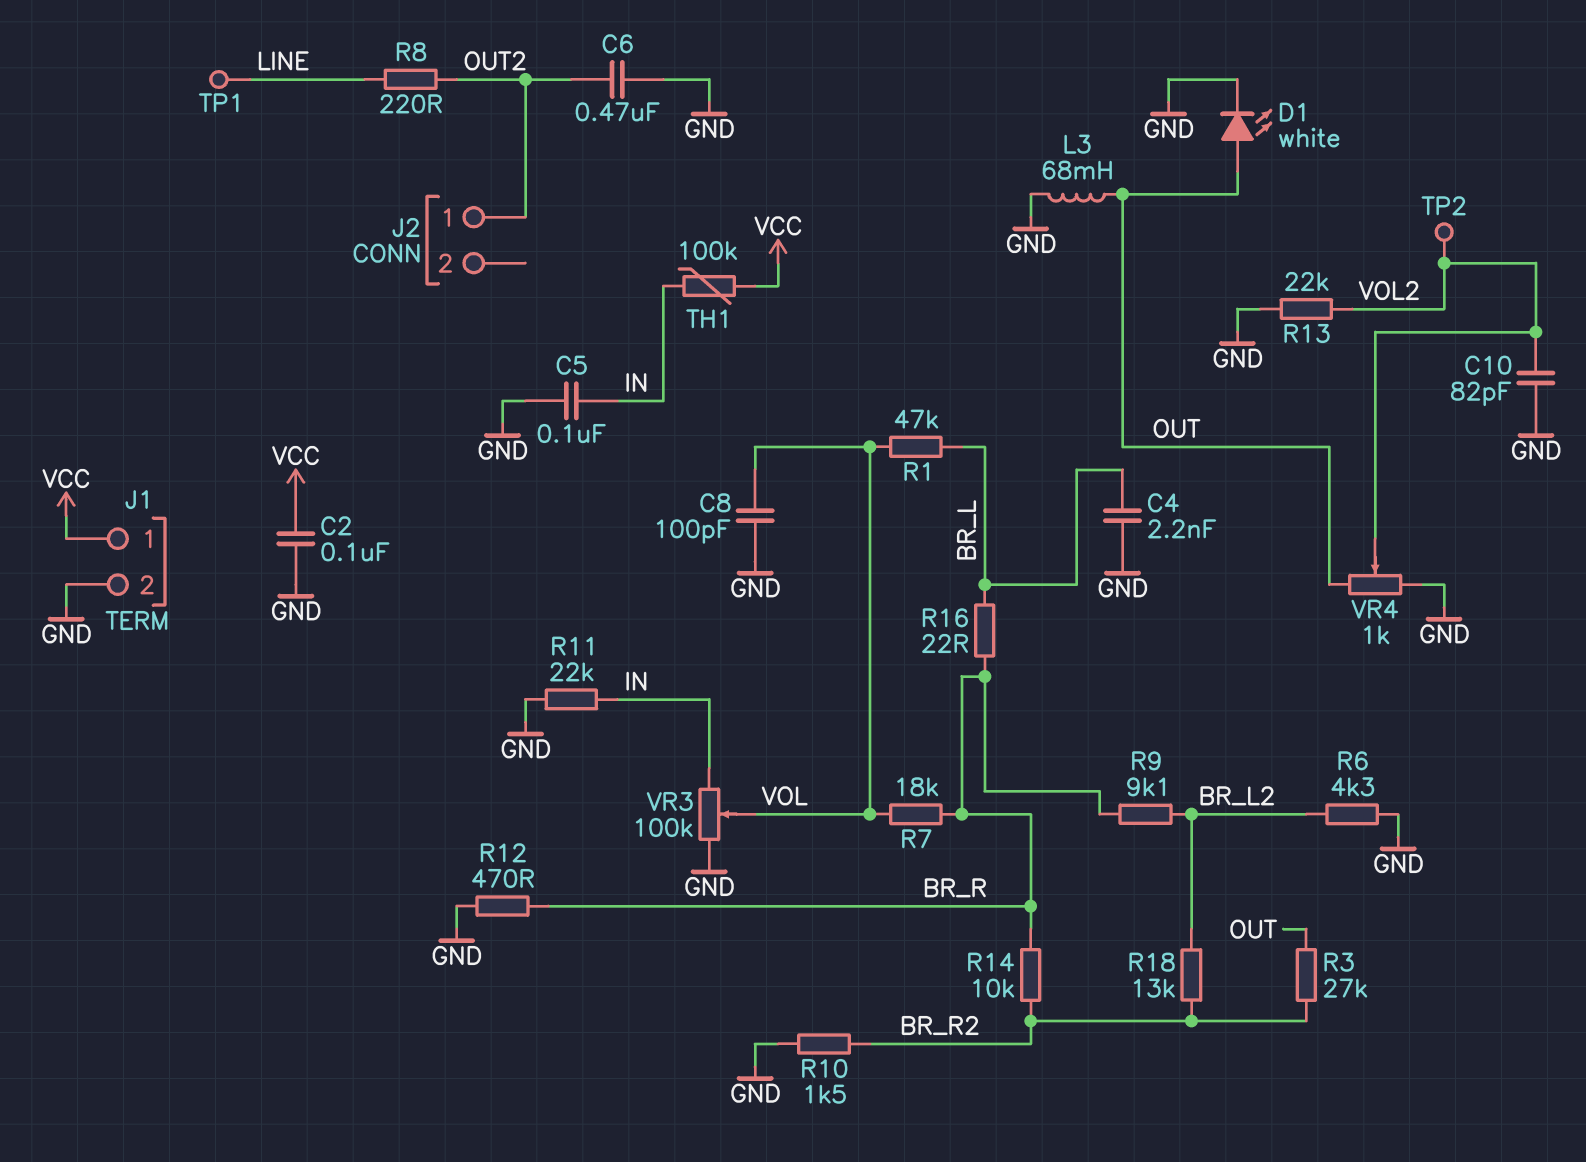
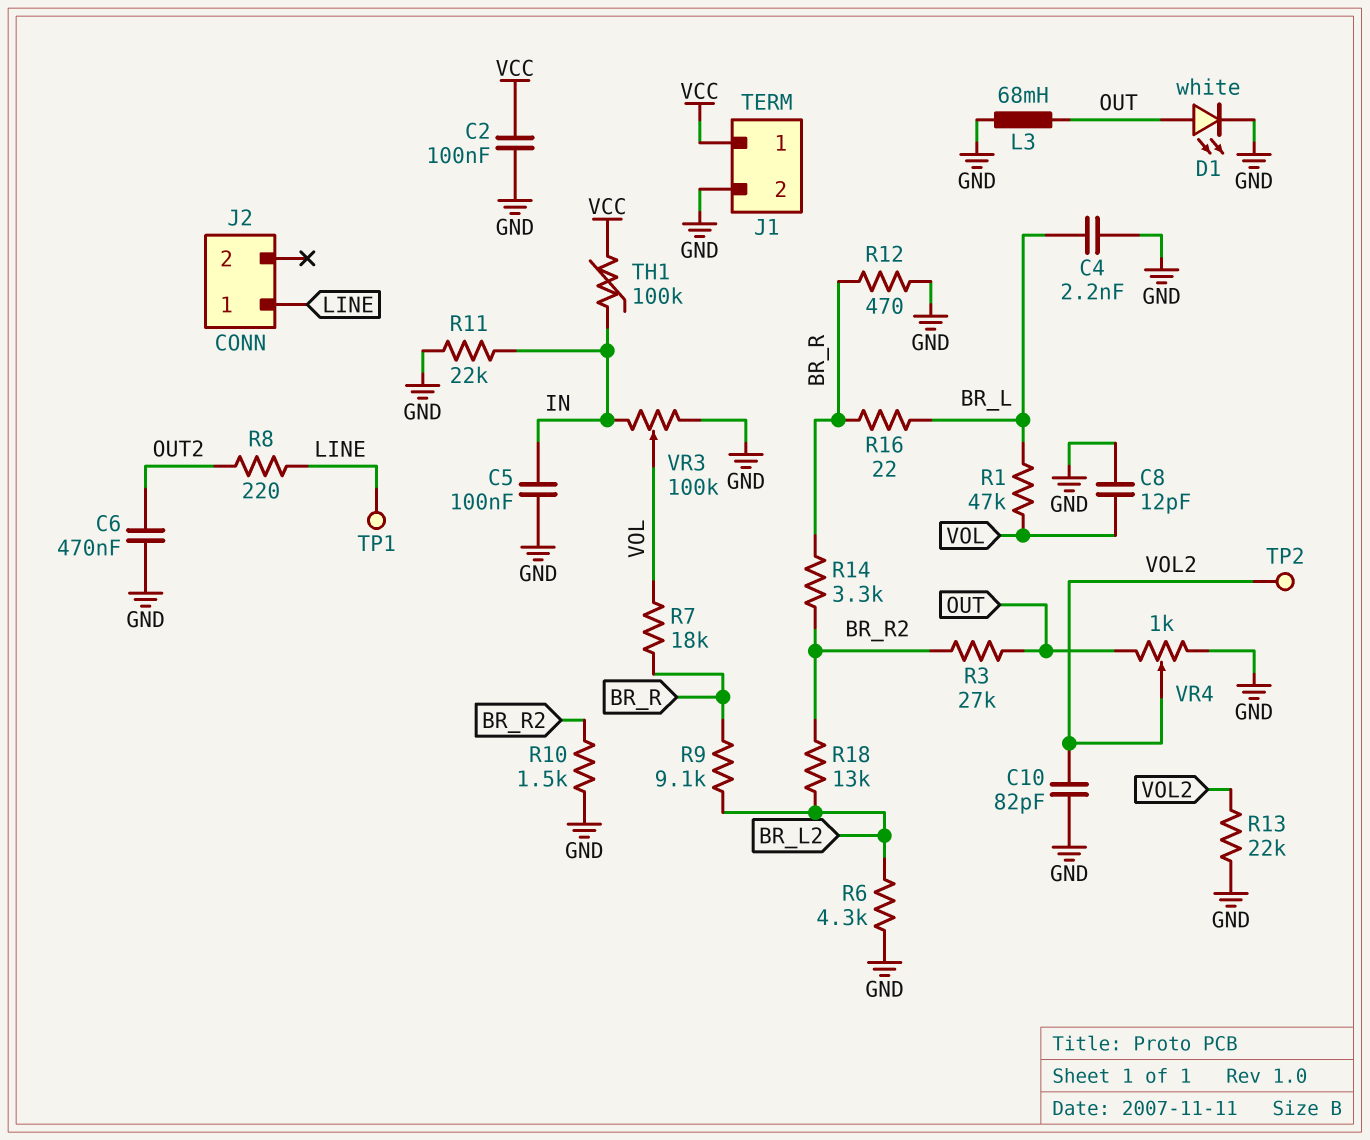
C8: 100pF (GND, VOL) -> 12pF (GND, VOL)
J2 pin 1: OUT2 -> LINE
R14: 10k (BR_R, BR_R2) -> 3.3k (BR_R, BR_R2)

